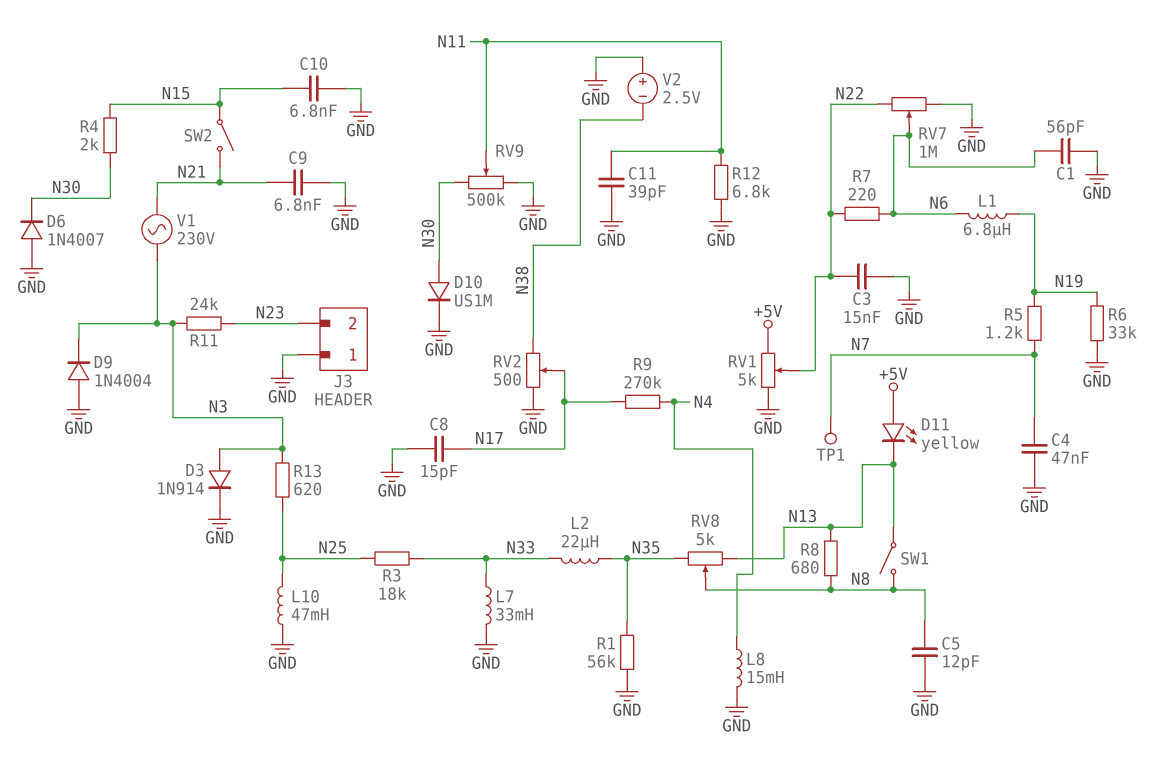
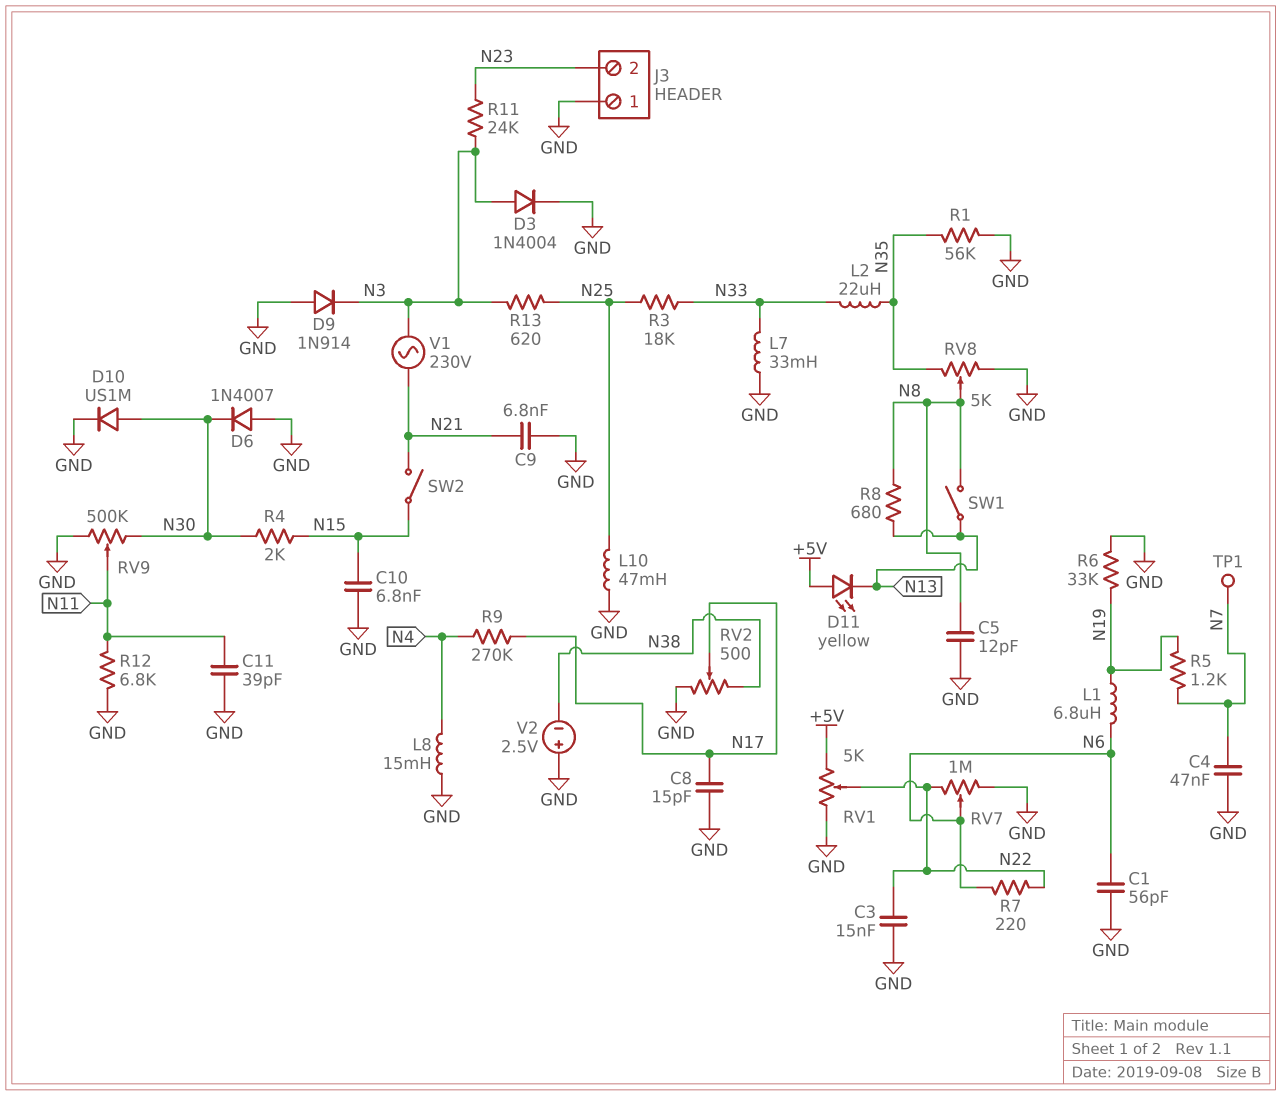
D3: diode 1N914 (A N3, K GND) -> diode 1N4004 (A N3, K GND)
D9: diode 1N4004 (A GND, K N3) -> diode 1N914 (A GND, K N3)
RV8: 5k (N13, N35, wiper N8) -> 5k (GND, N35, wiper N8)

